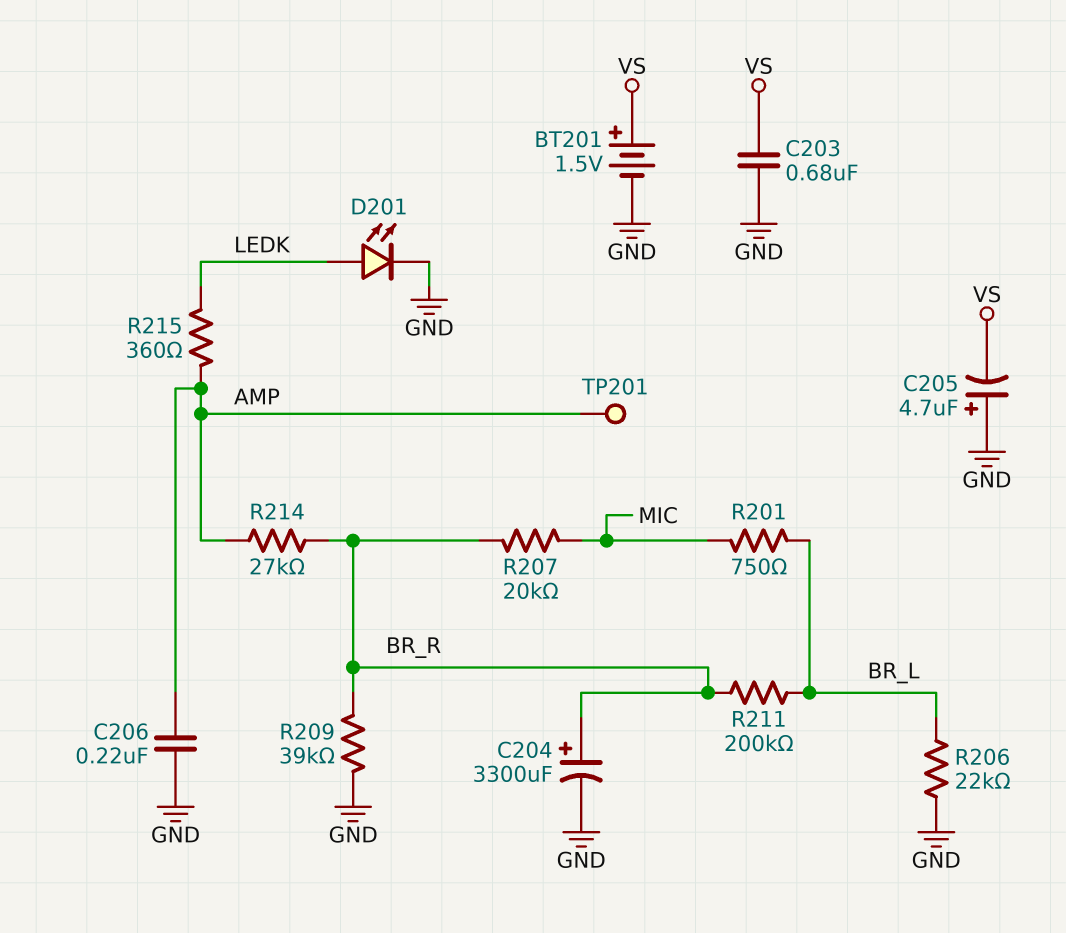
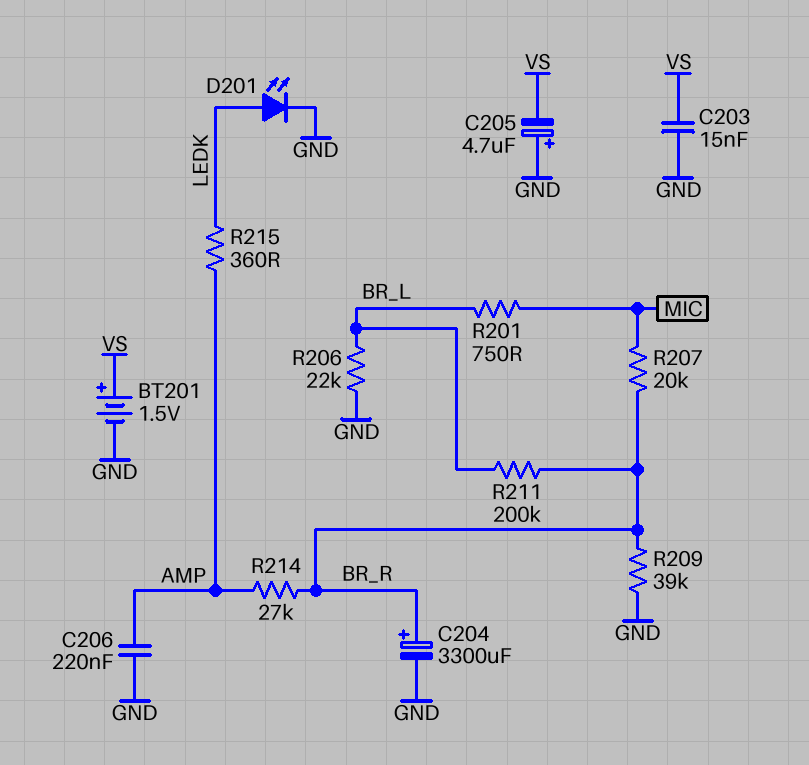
C203: 680nF (GND, VS) -> 15nF (GND, VS)
TP201: test point (AMP) -> none

